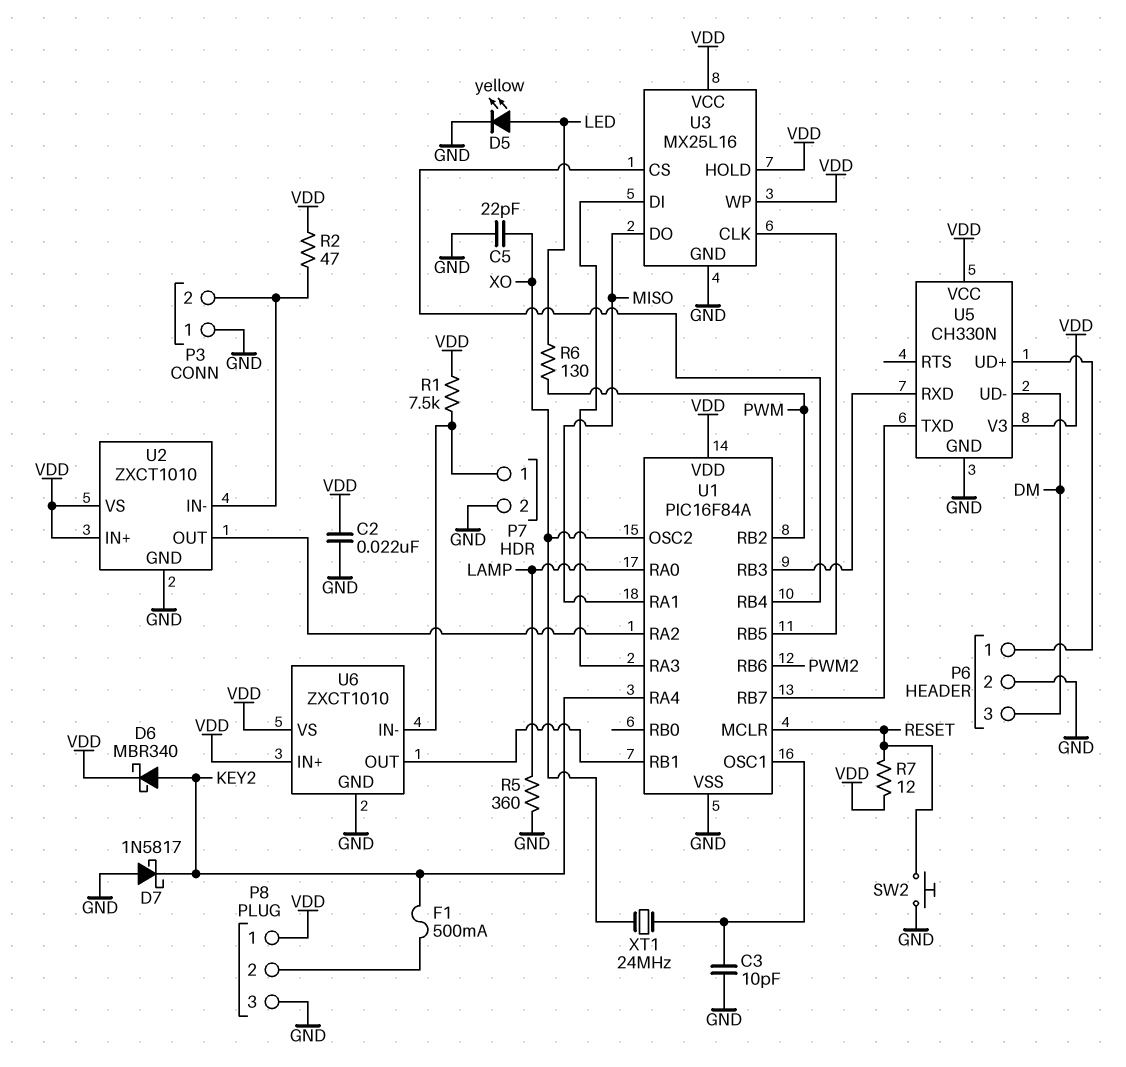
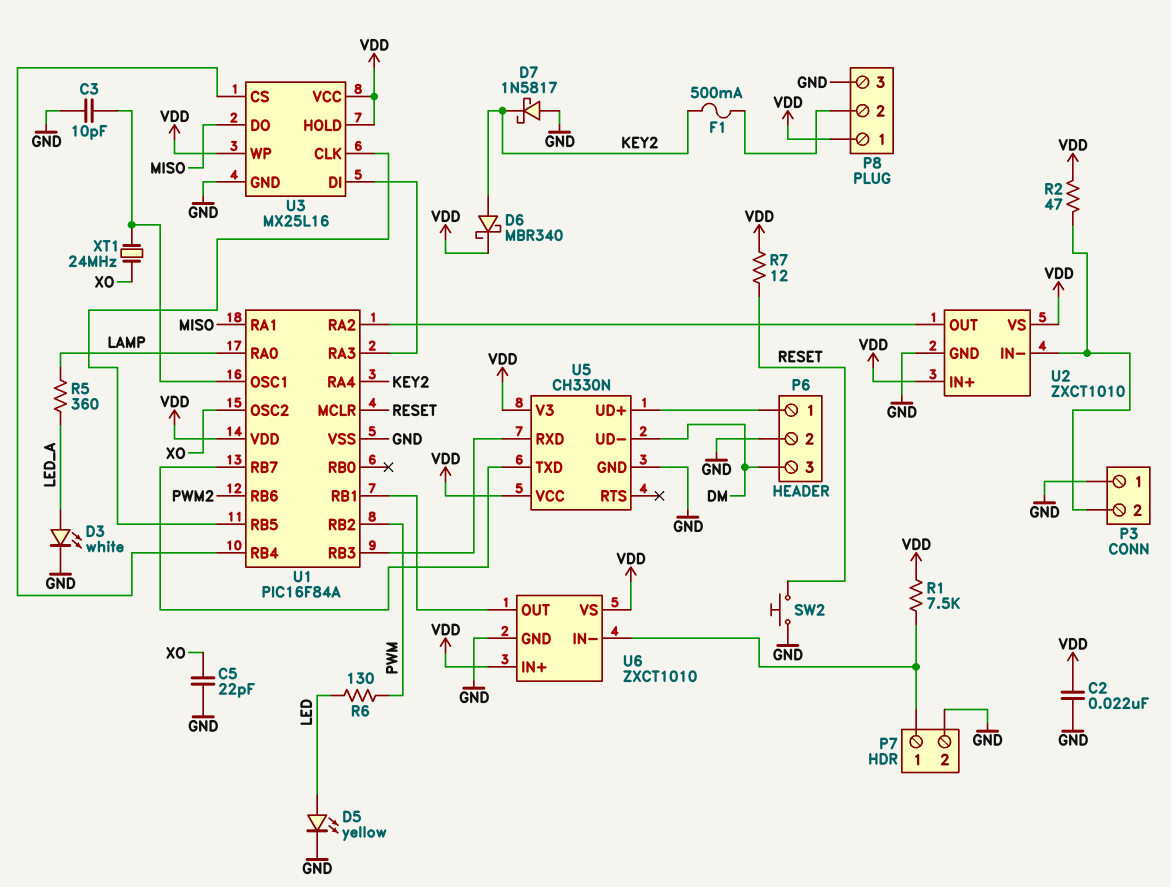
D3: none -> LED white (A LED_A, K GND)
R5: 360 (GND, LAMP) -> 360 (LAMP, LED_A)

